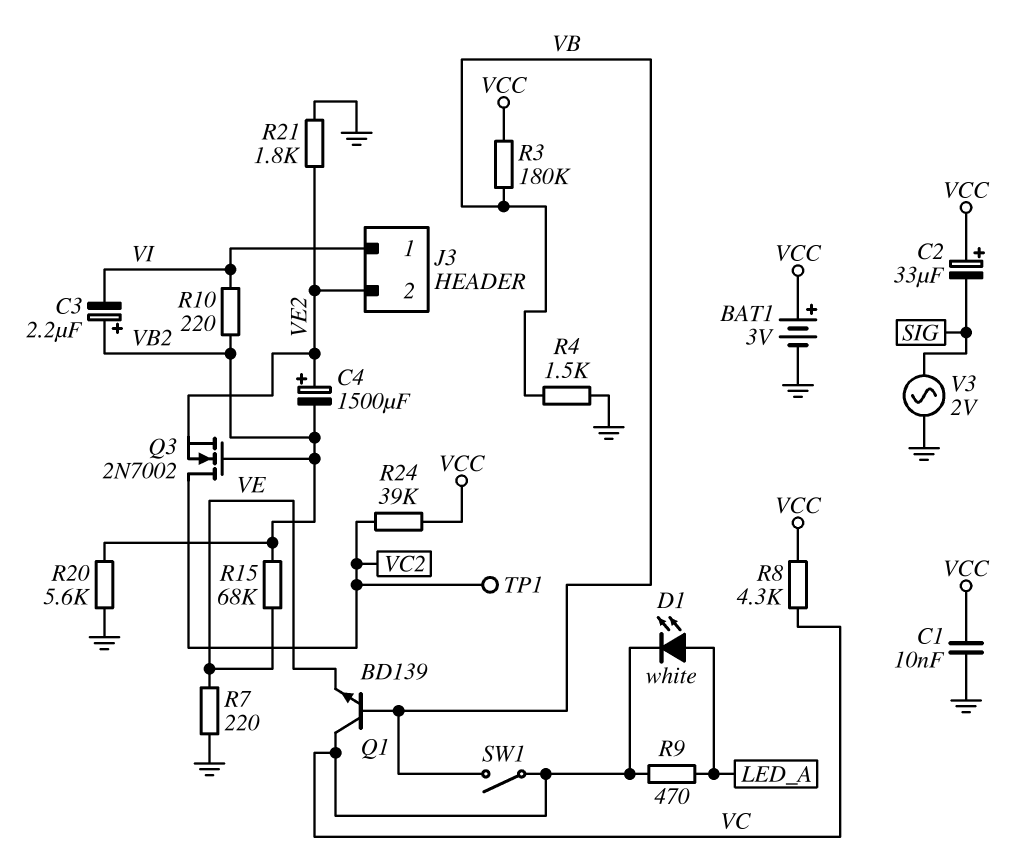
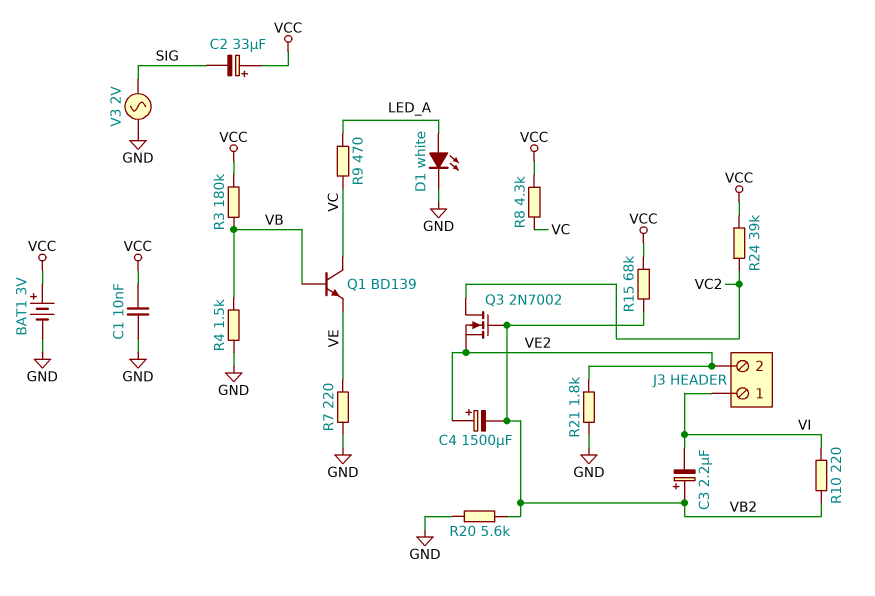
D1: LED white (A LED_A, K VC) -> LED white (A LED_A, K GND)
R15: 68k (VB2, VE) -> 68k (VB2, VCC)
SW1: switch (VB, VC) -> none
TP1: test point (VC2) -> none

